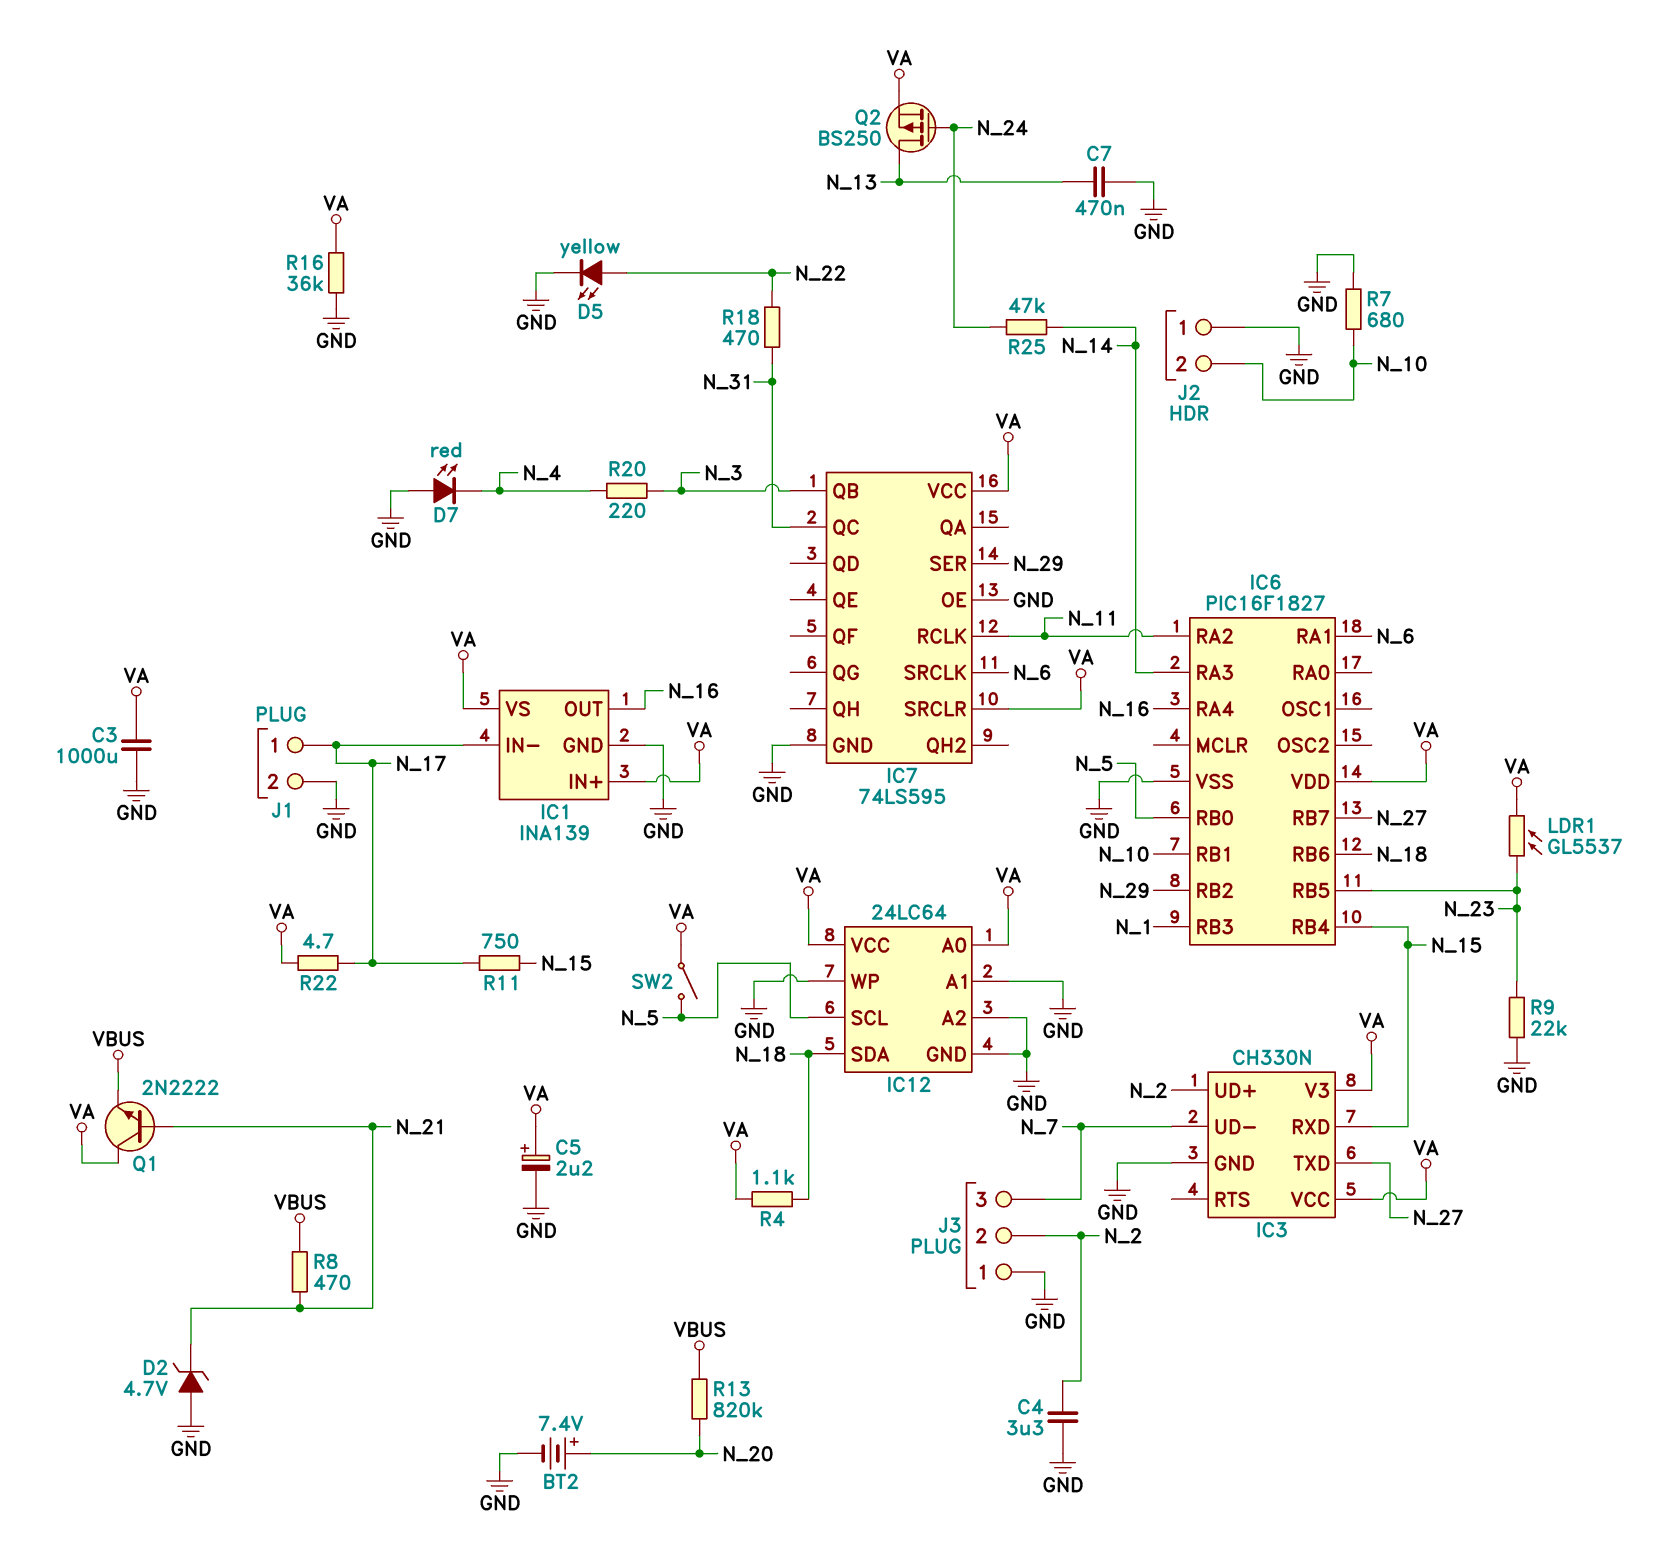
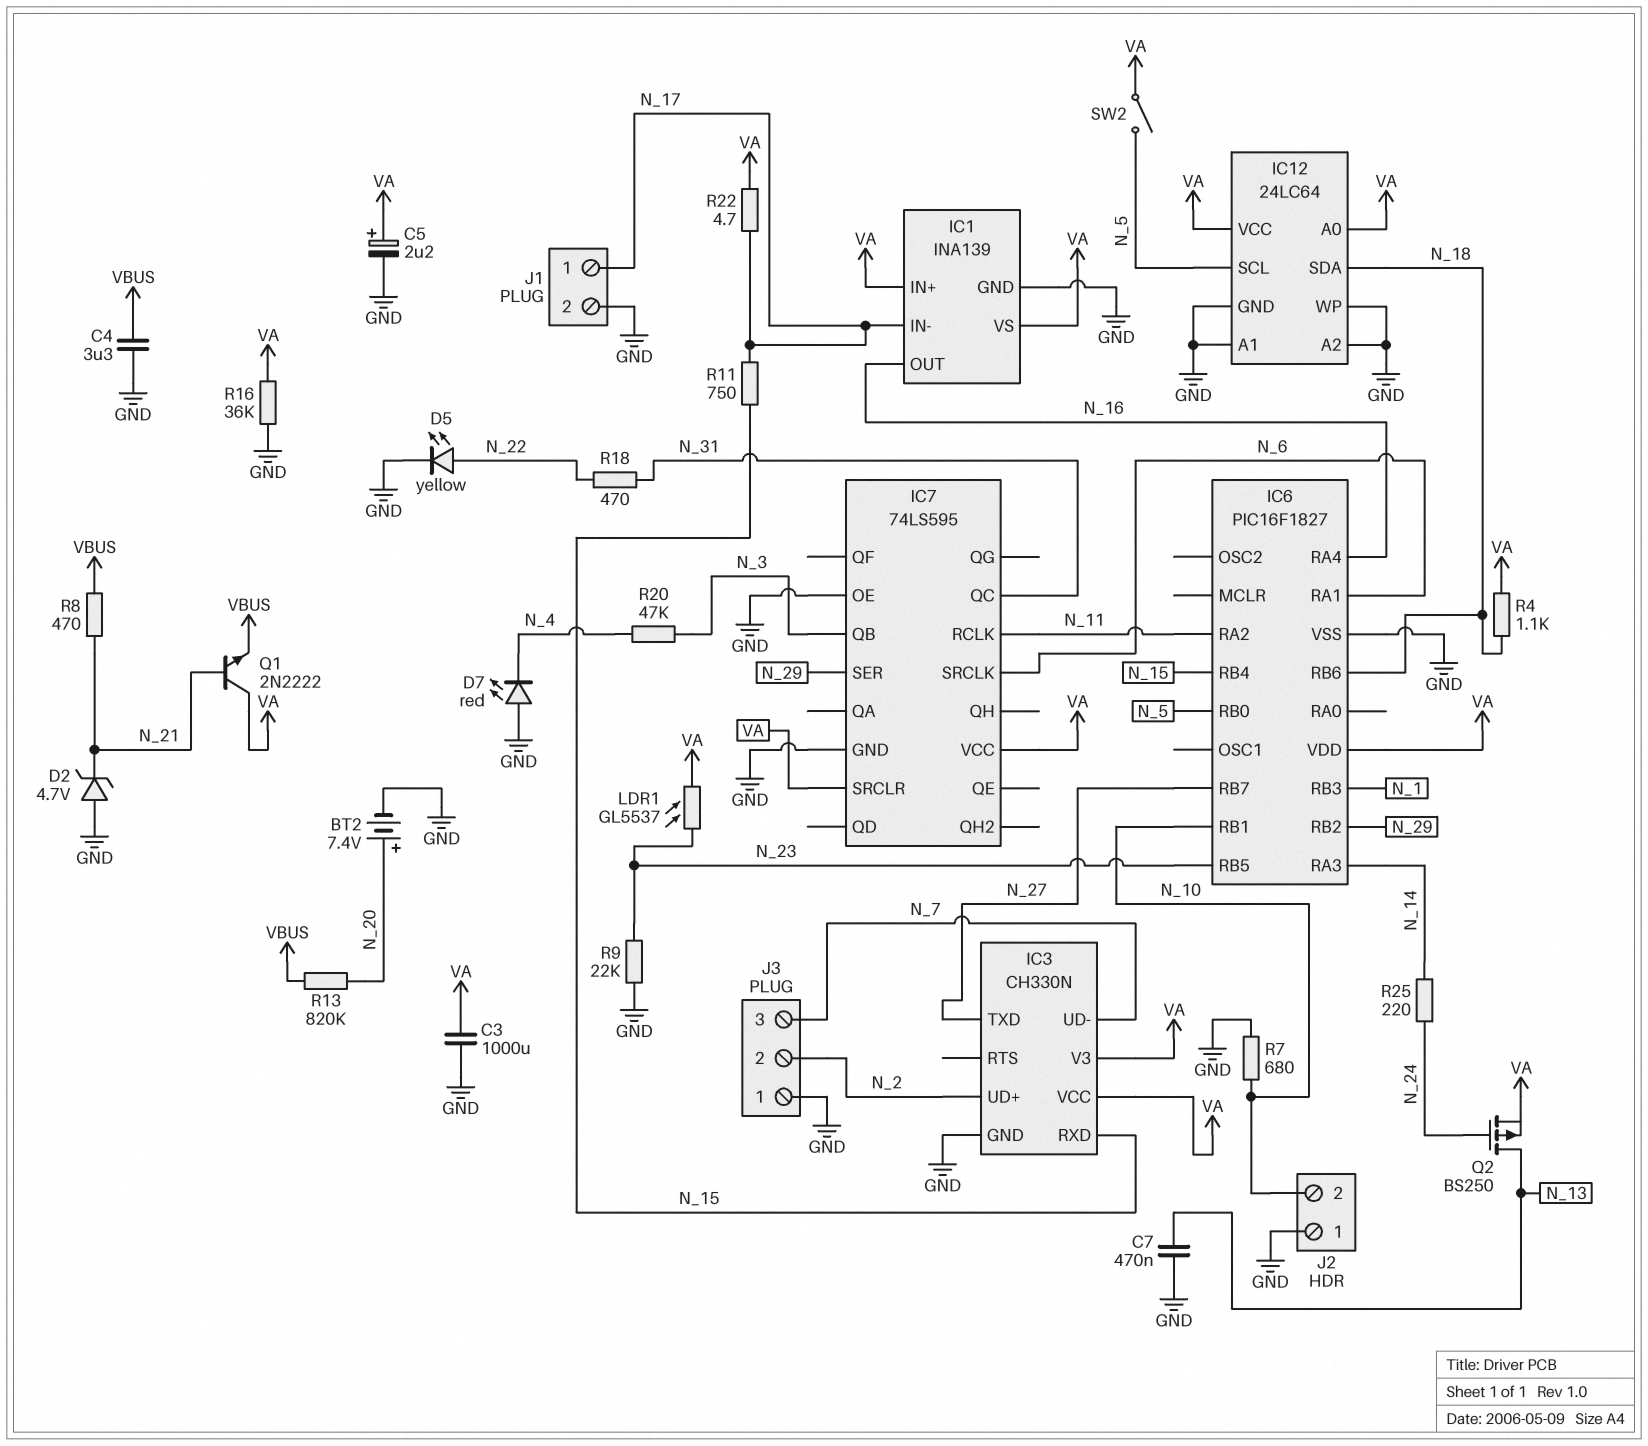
C4: 3.3uF (GND, N_2) -> 3.3uF (GND, VBUS)
R20: 220 (N_3, N_4) -> 47k (N_3, N_4)
R25: 47k (N_14, N_24) -> 220 (N_14, N_24)

